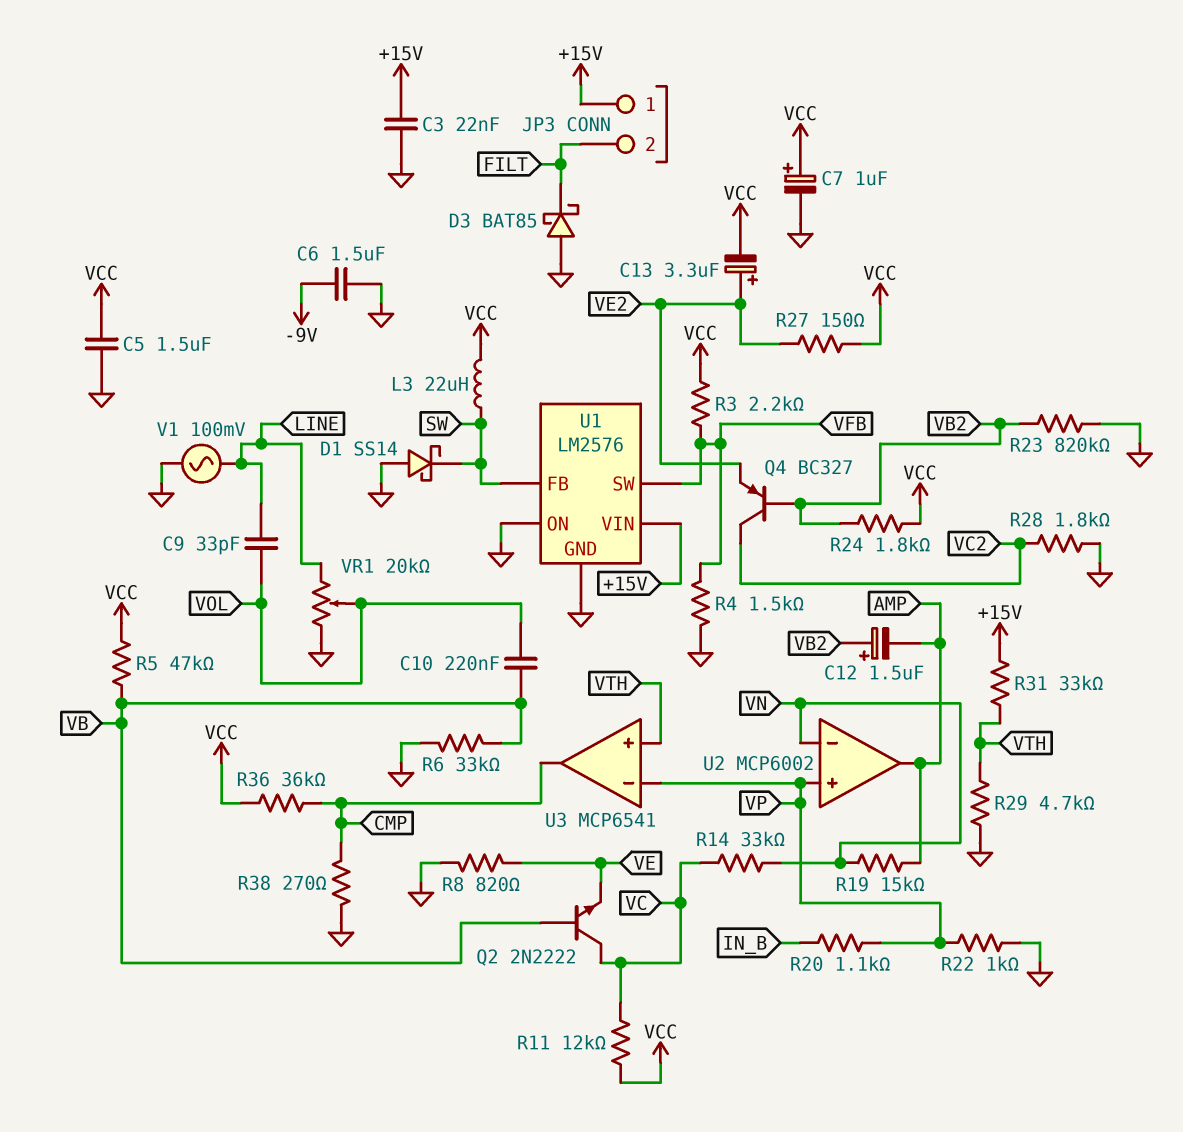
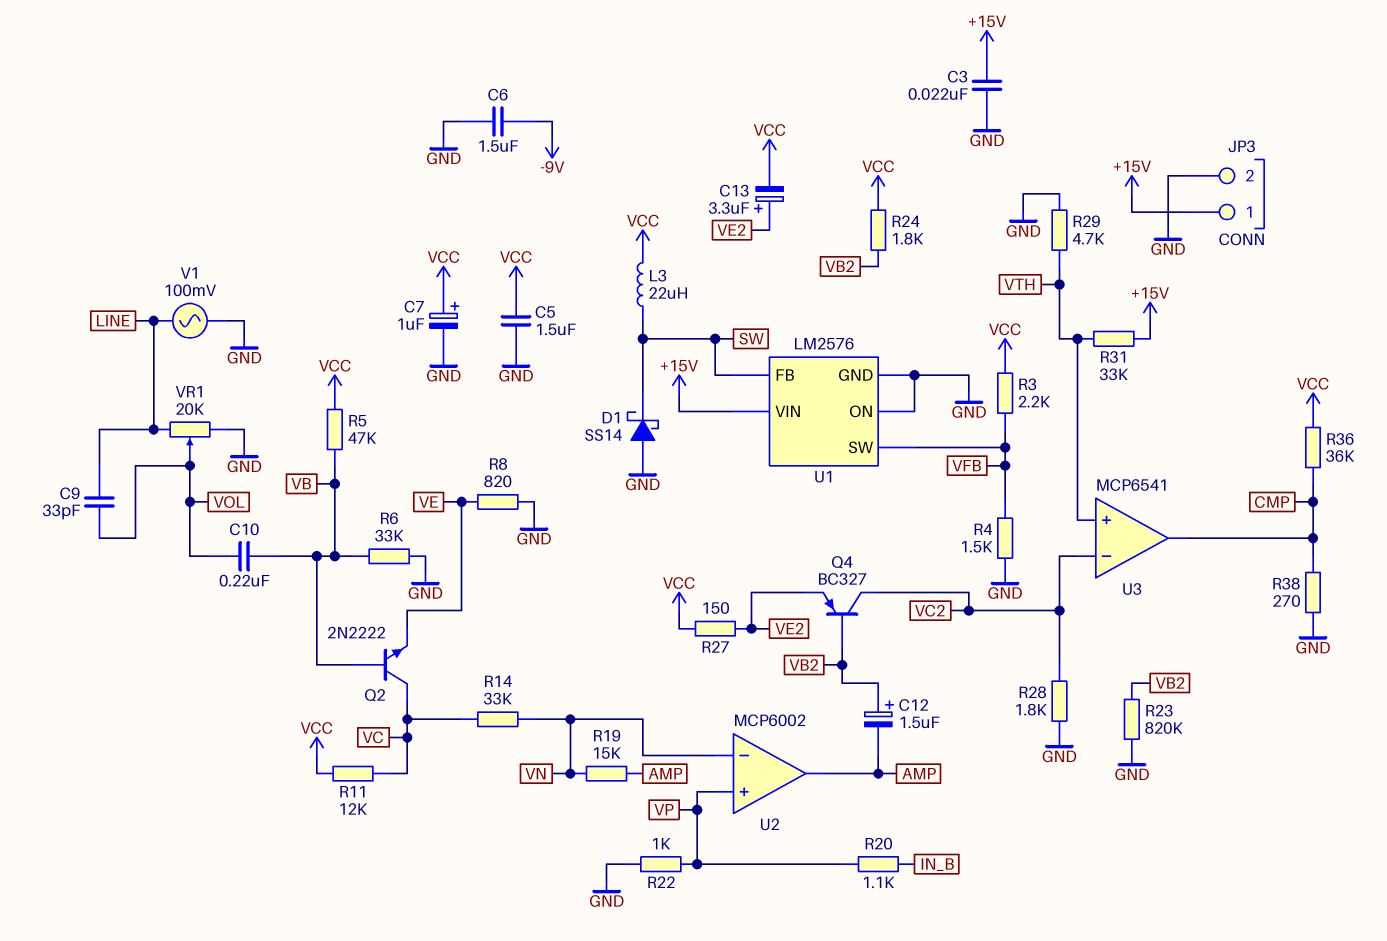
D3: schottky BAT85 (A GND, K FILT) -> none
JP3 pin 2: FILT -> GND
U3 pin in-: VP -> VC2

